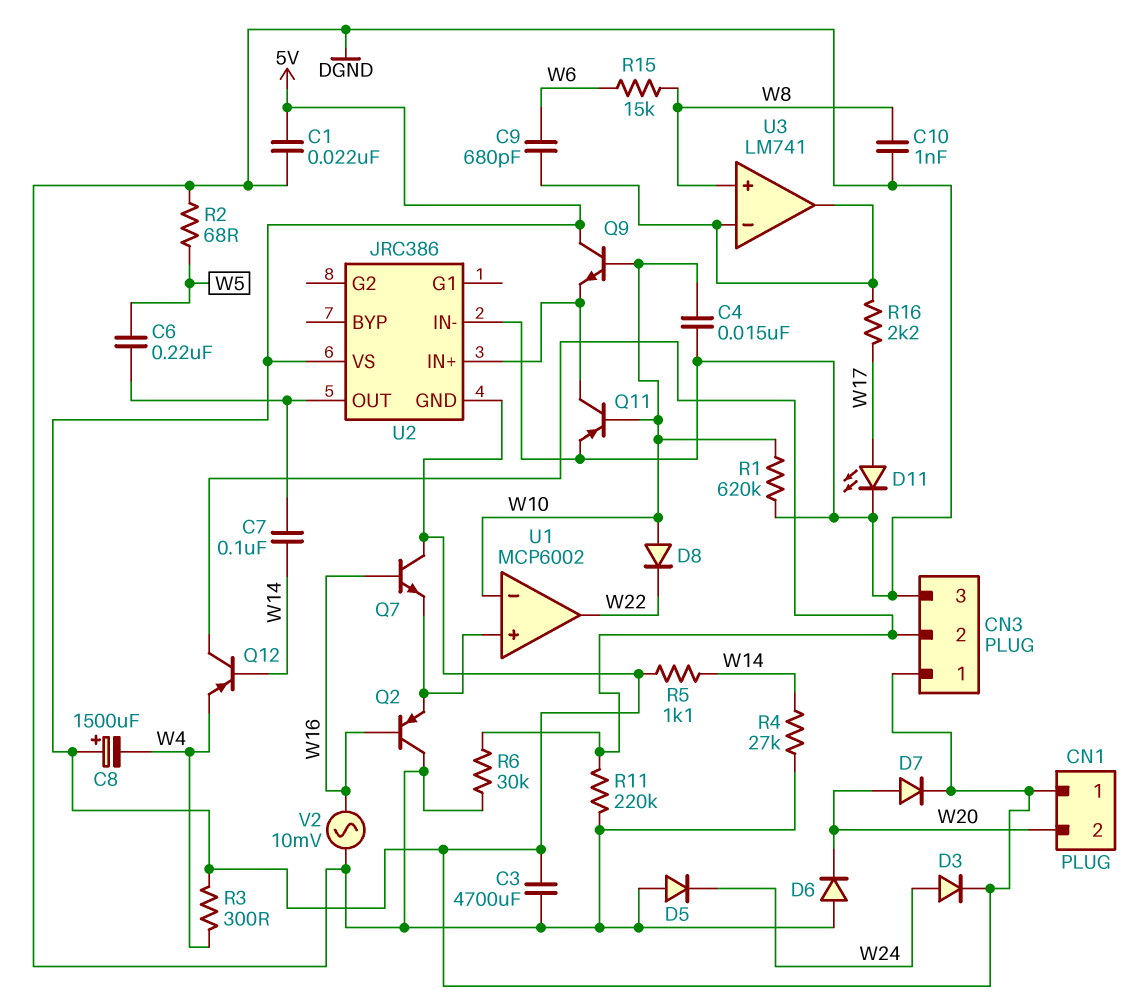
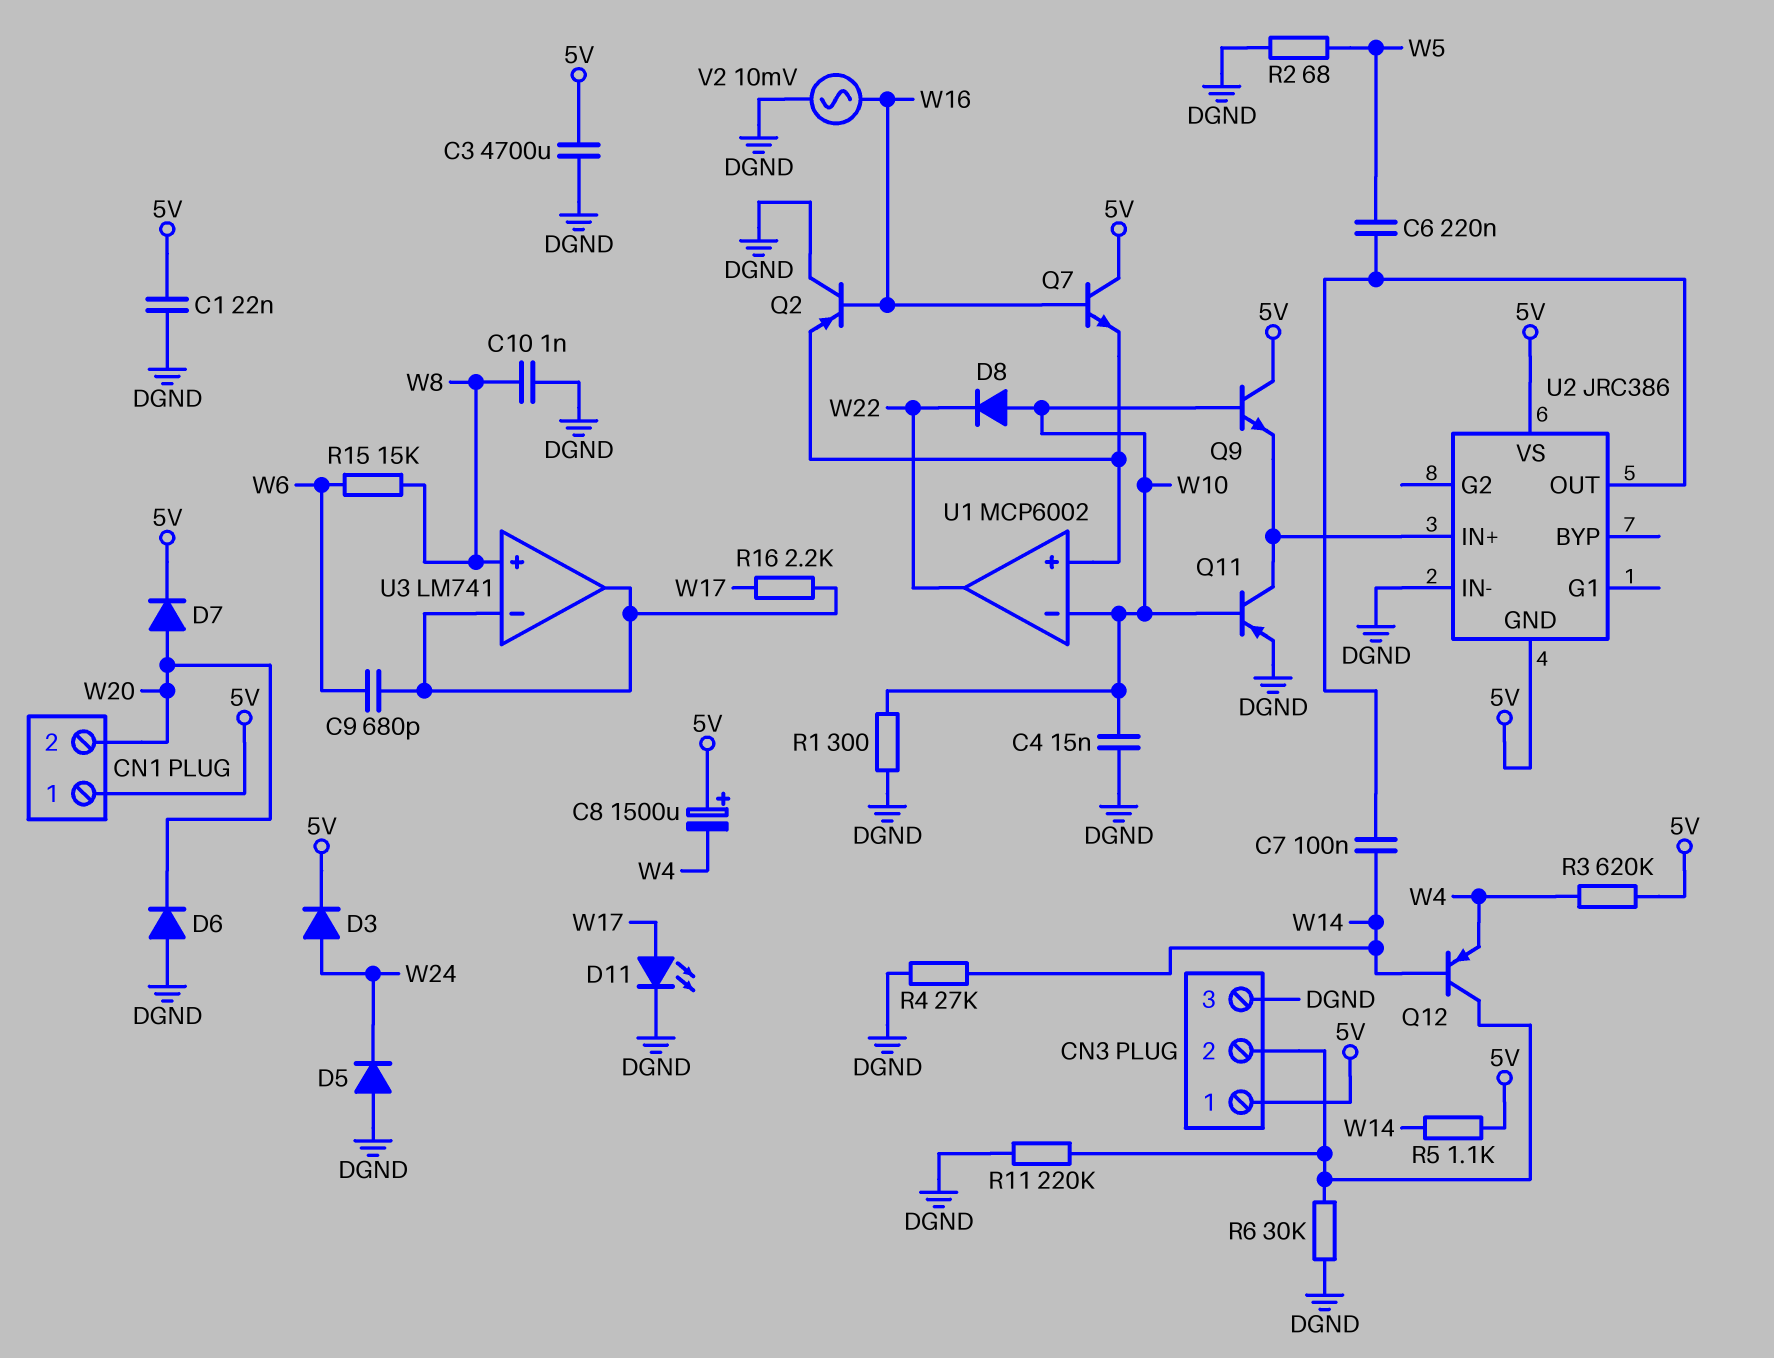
R1: 620k (DGND, W10) -> 300 (DGND, W10)
R3: 300 (5V, W4) -> 620k (5V, W4)

